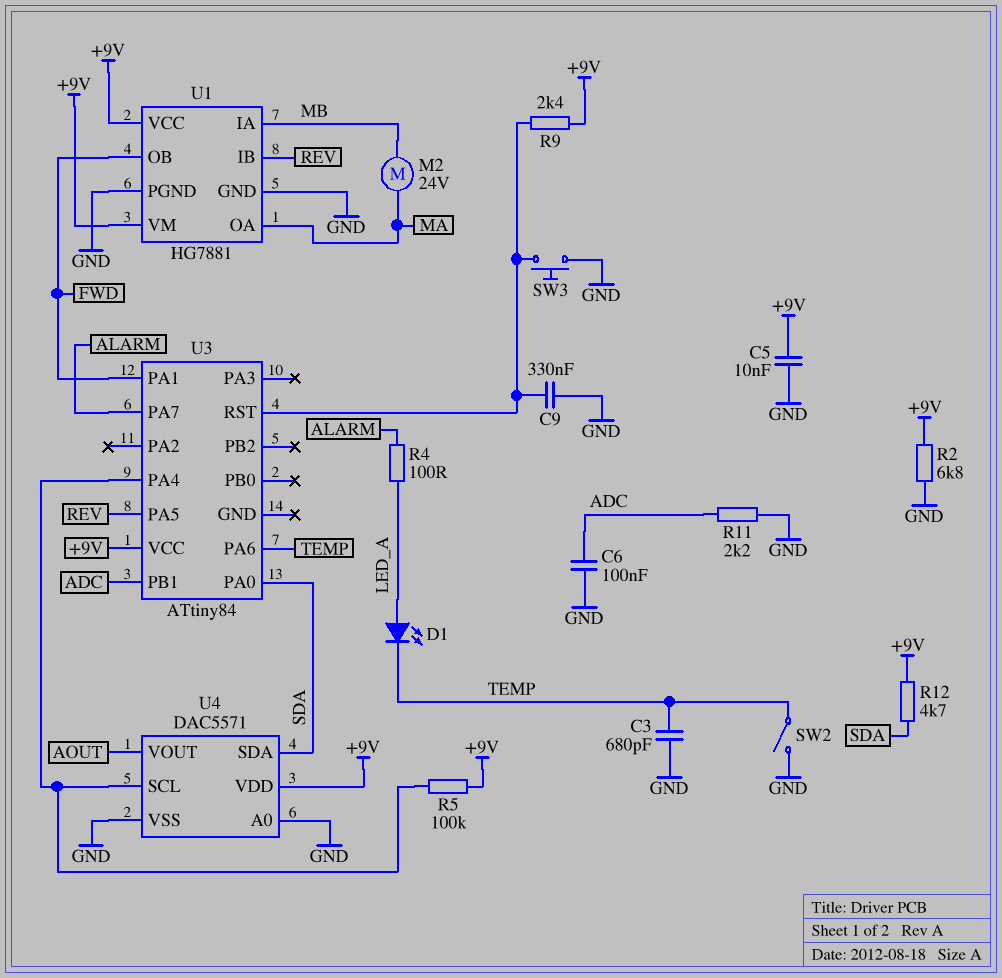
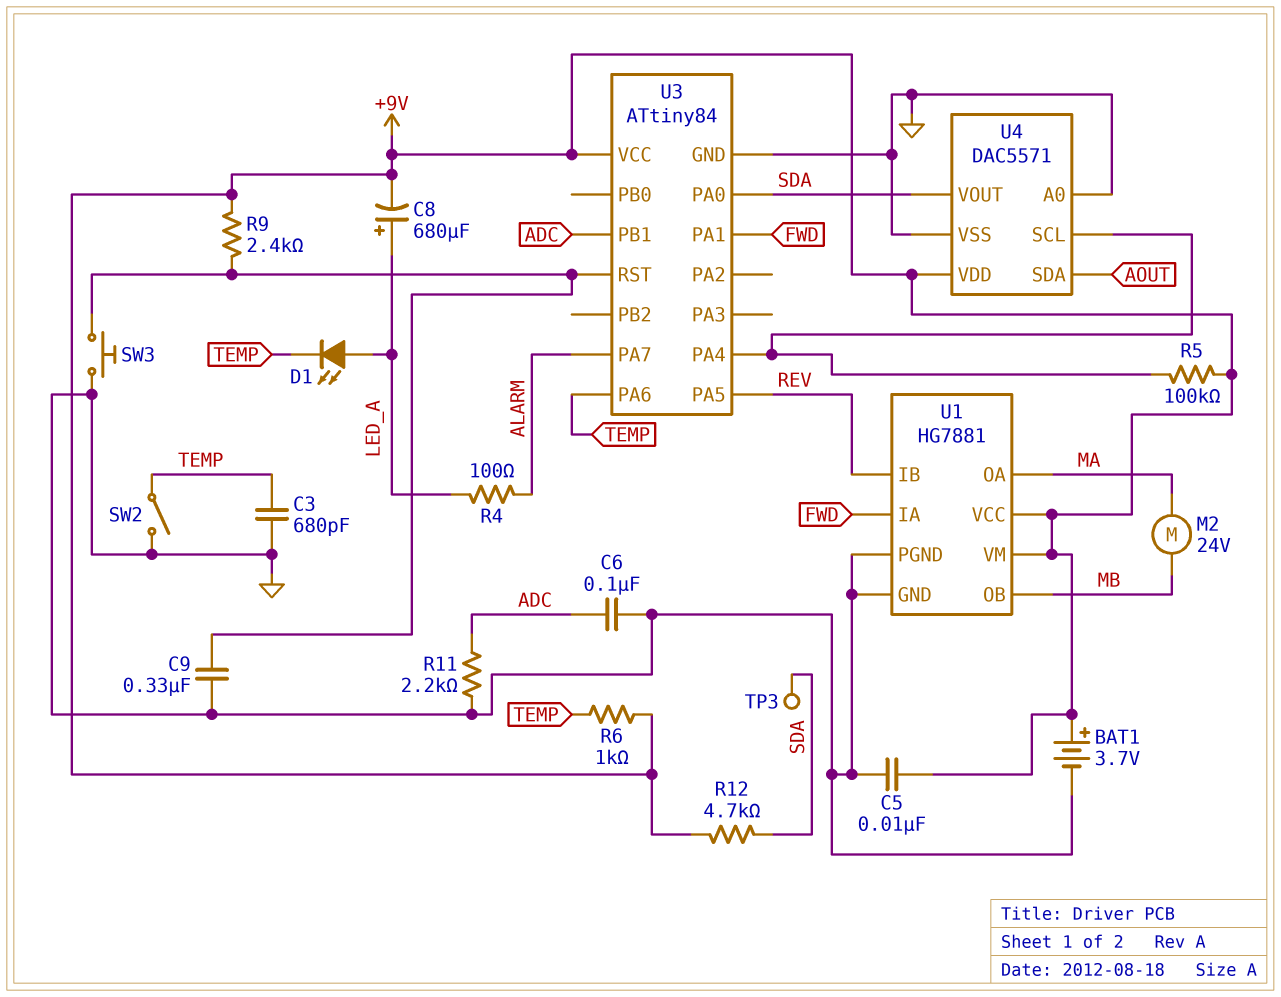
BAT1: none -> 3.7V (plus +9V, minus GND)
C8: none -> 680uF (plus LED_A, minus +9V)
R2: 6.8k (+9V, GND) -> none
R6: none -> 1k (+9V, TEMP)
TP3: none -> test point (SDA)
U1 pin IA: MB -> FWD
U1 pin OB: FWD -> MB
U3 pin GND: none -> GND
U4 pin SDA: SDA -> AOUT
U4 pin VOUT: AOUT -> SDA

